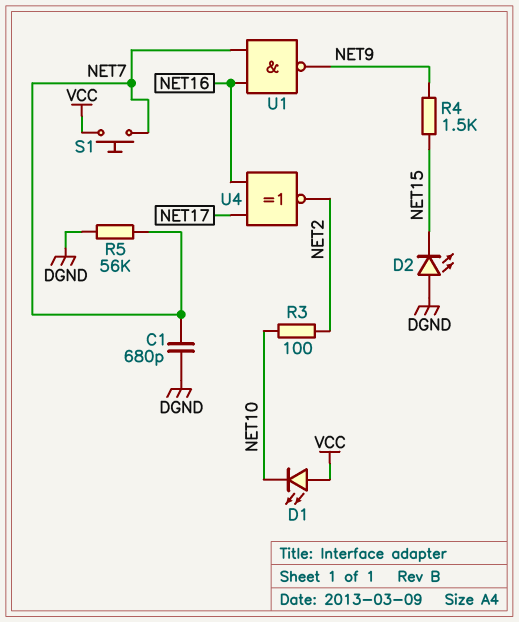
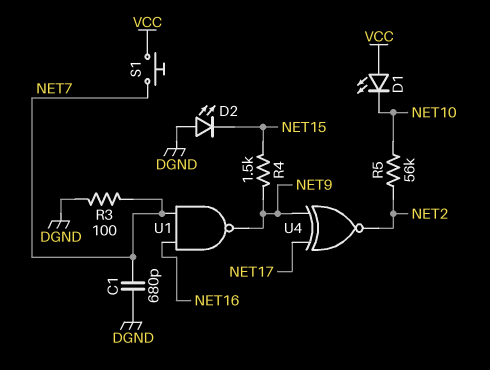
R3: 100 (NET2, NET10) -> 100 (DGND, NET7)
R5: 56k (DGND, NET7) -> 56k (NET2, NET10)
U4: XNOR (in NET16, in NET17, out NET2) -> XNOR (in NET9, in NET17, out NET2)

